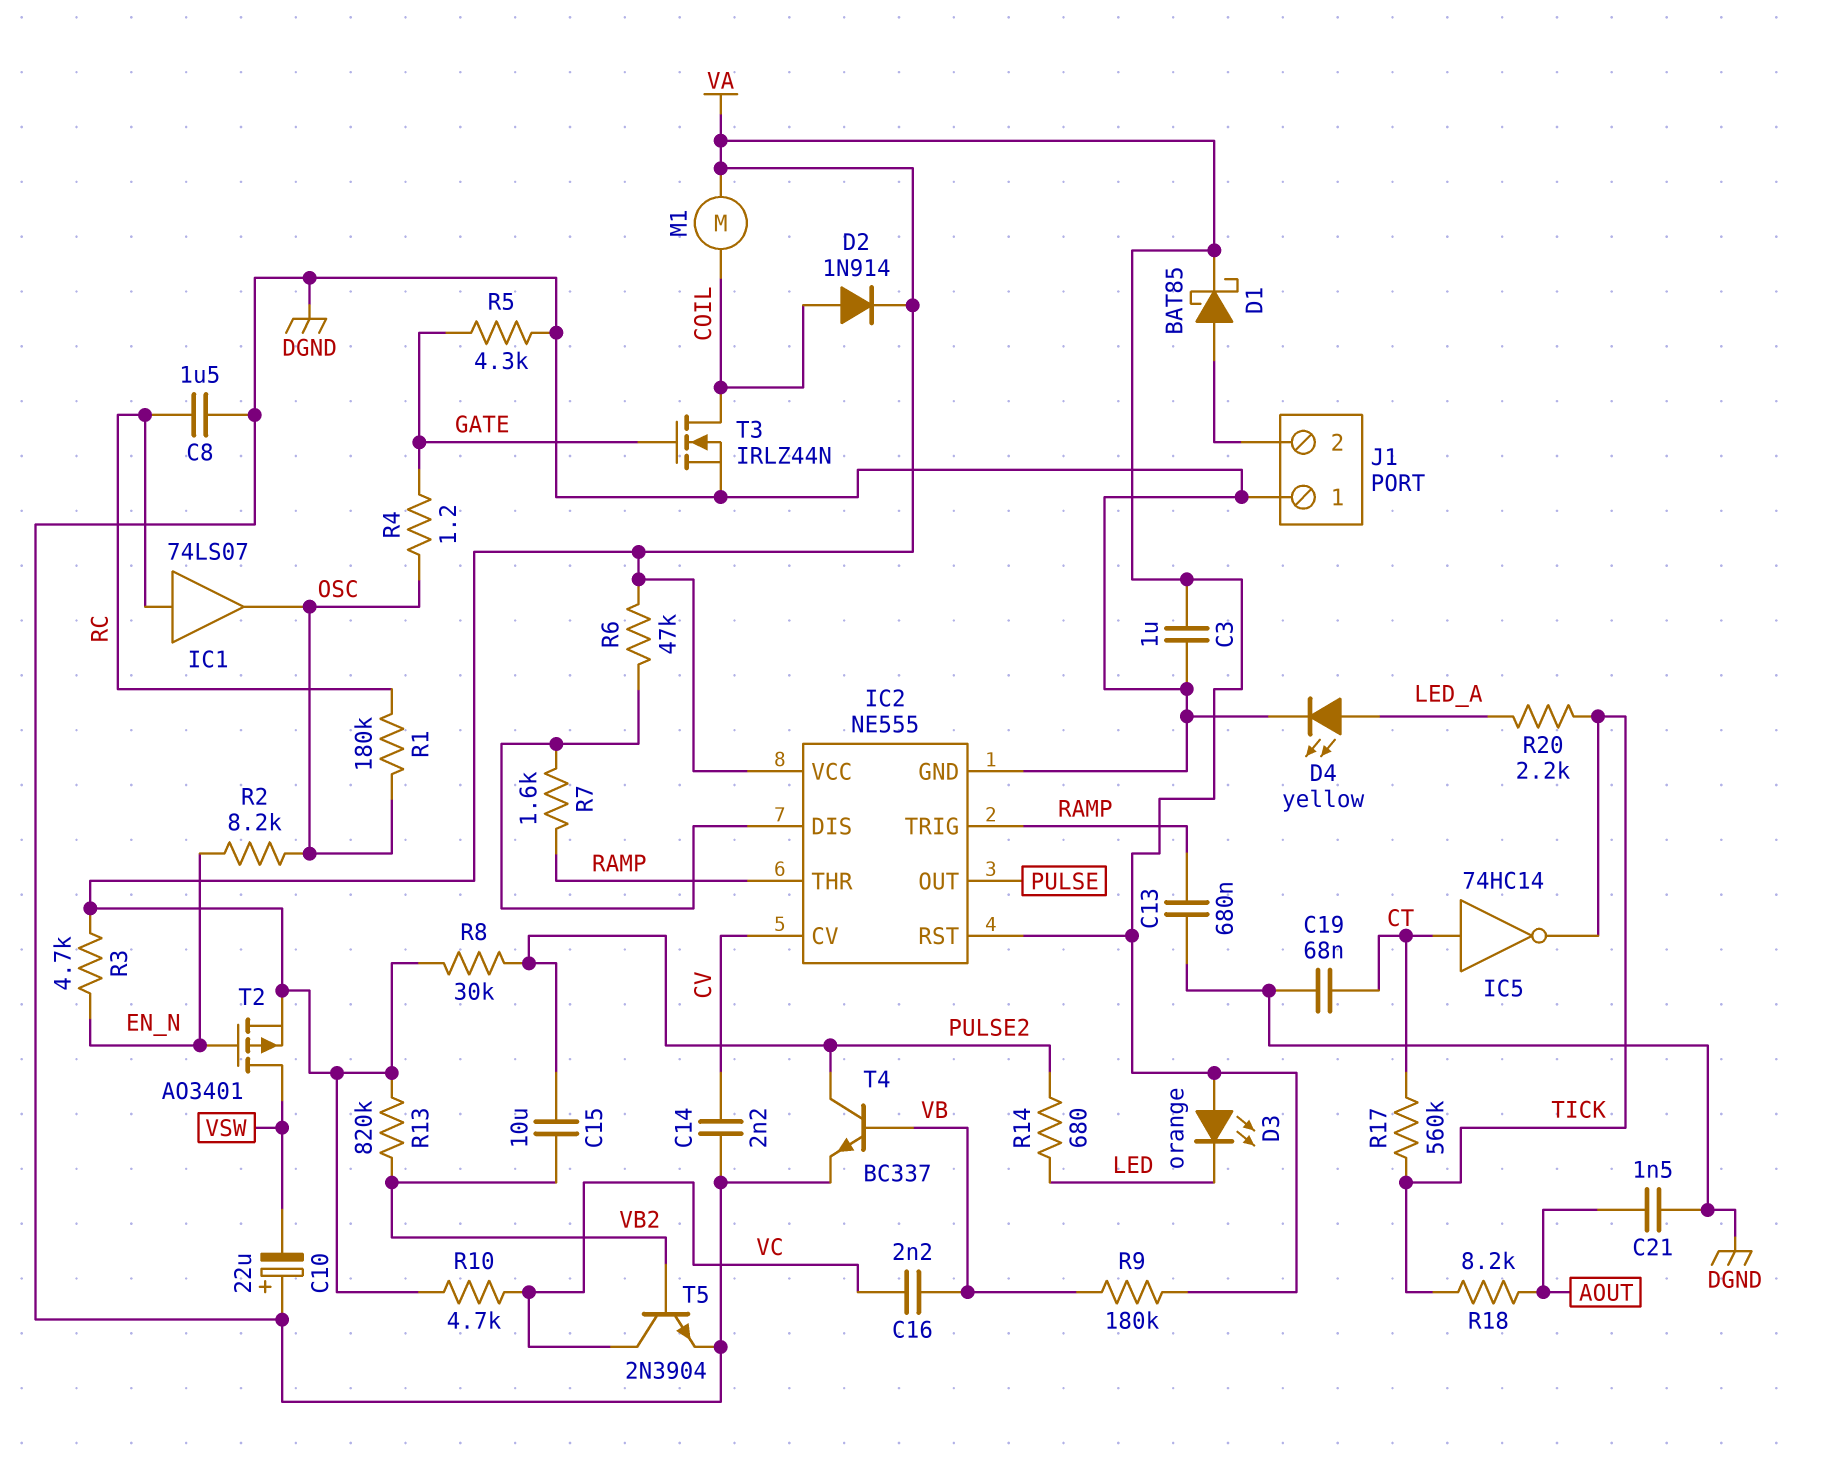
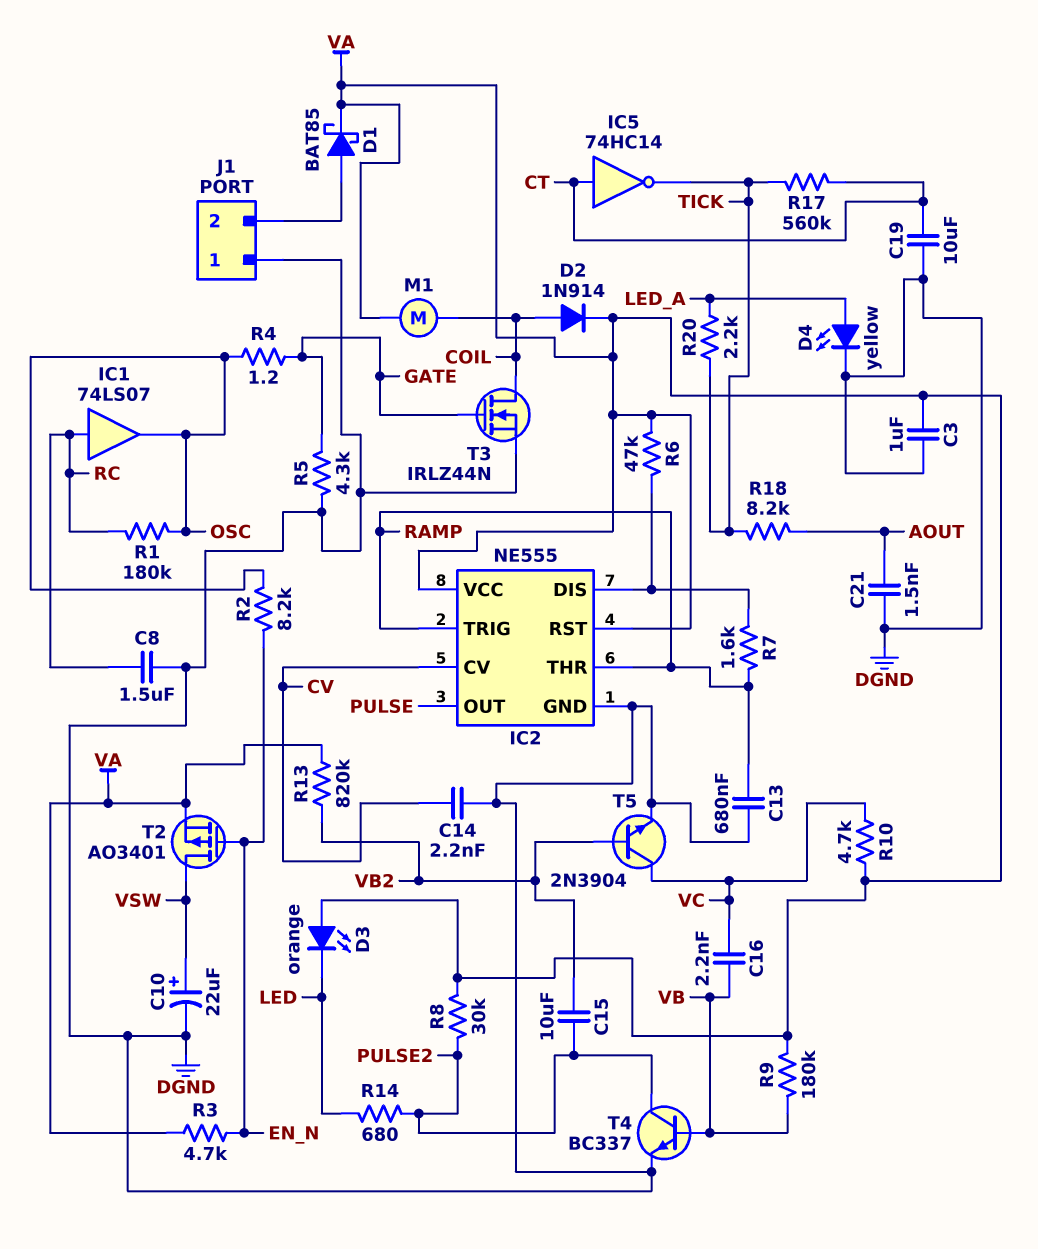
C10: 22uF (plus DGND, minus VSW) -> 22uF (plus VSW, minus DGND)
C19: 68nF (CT, DGND) -> 10uF (CT, DGND)

